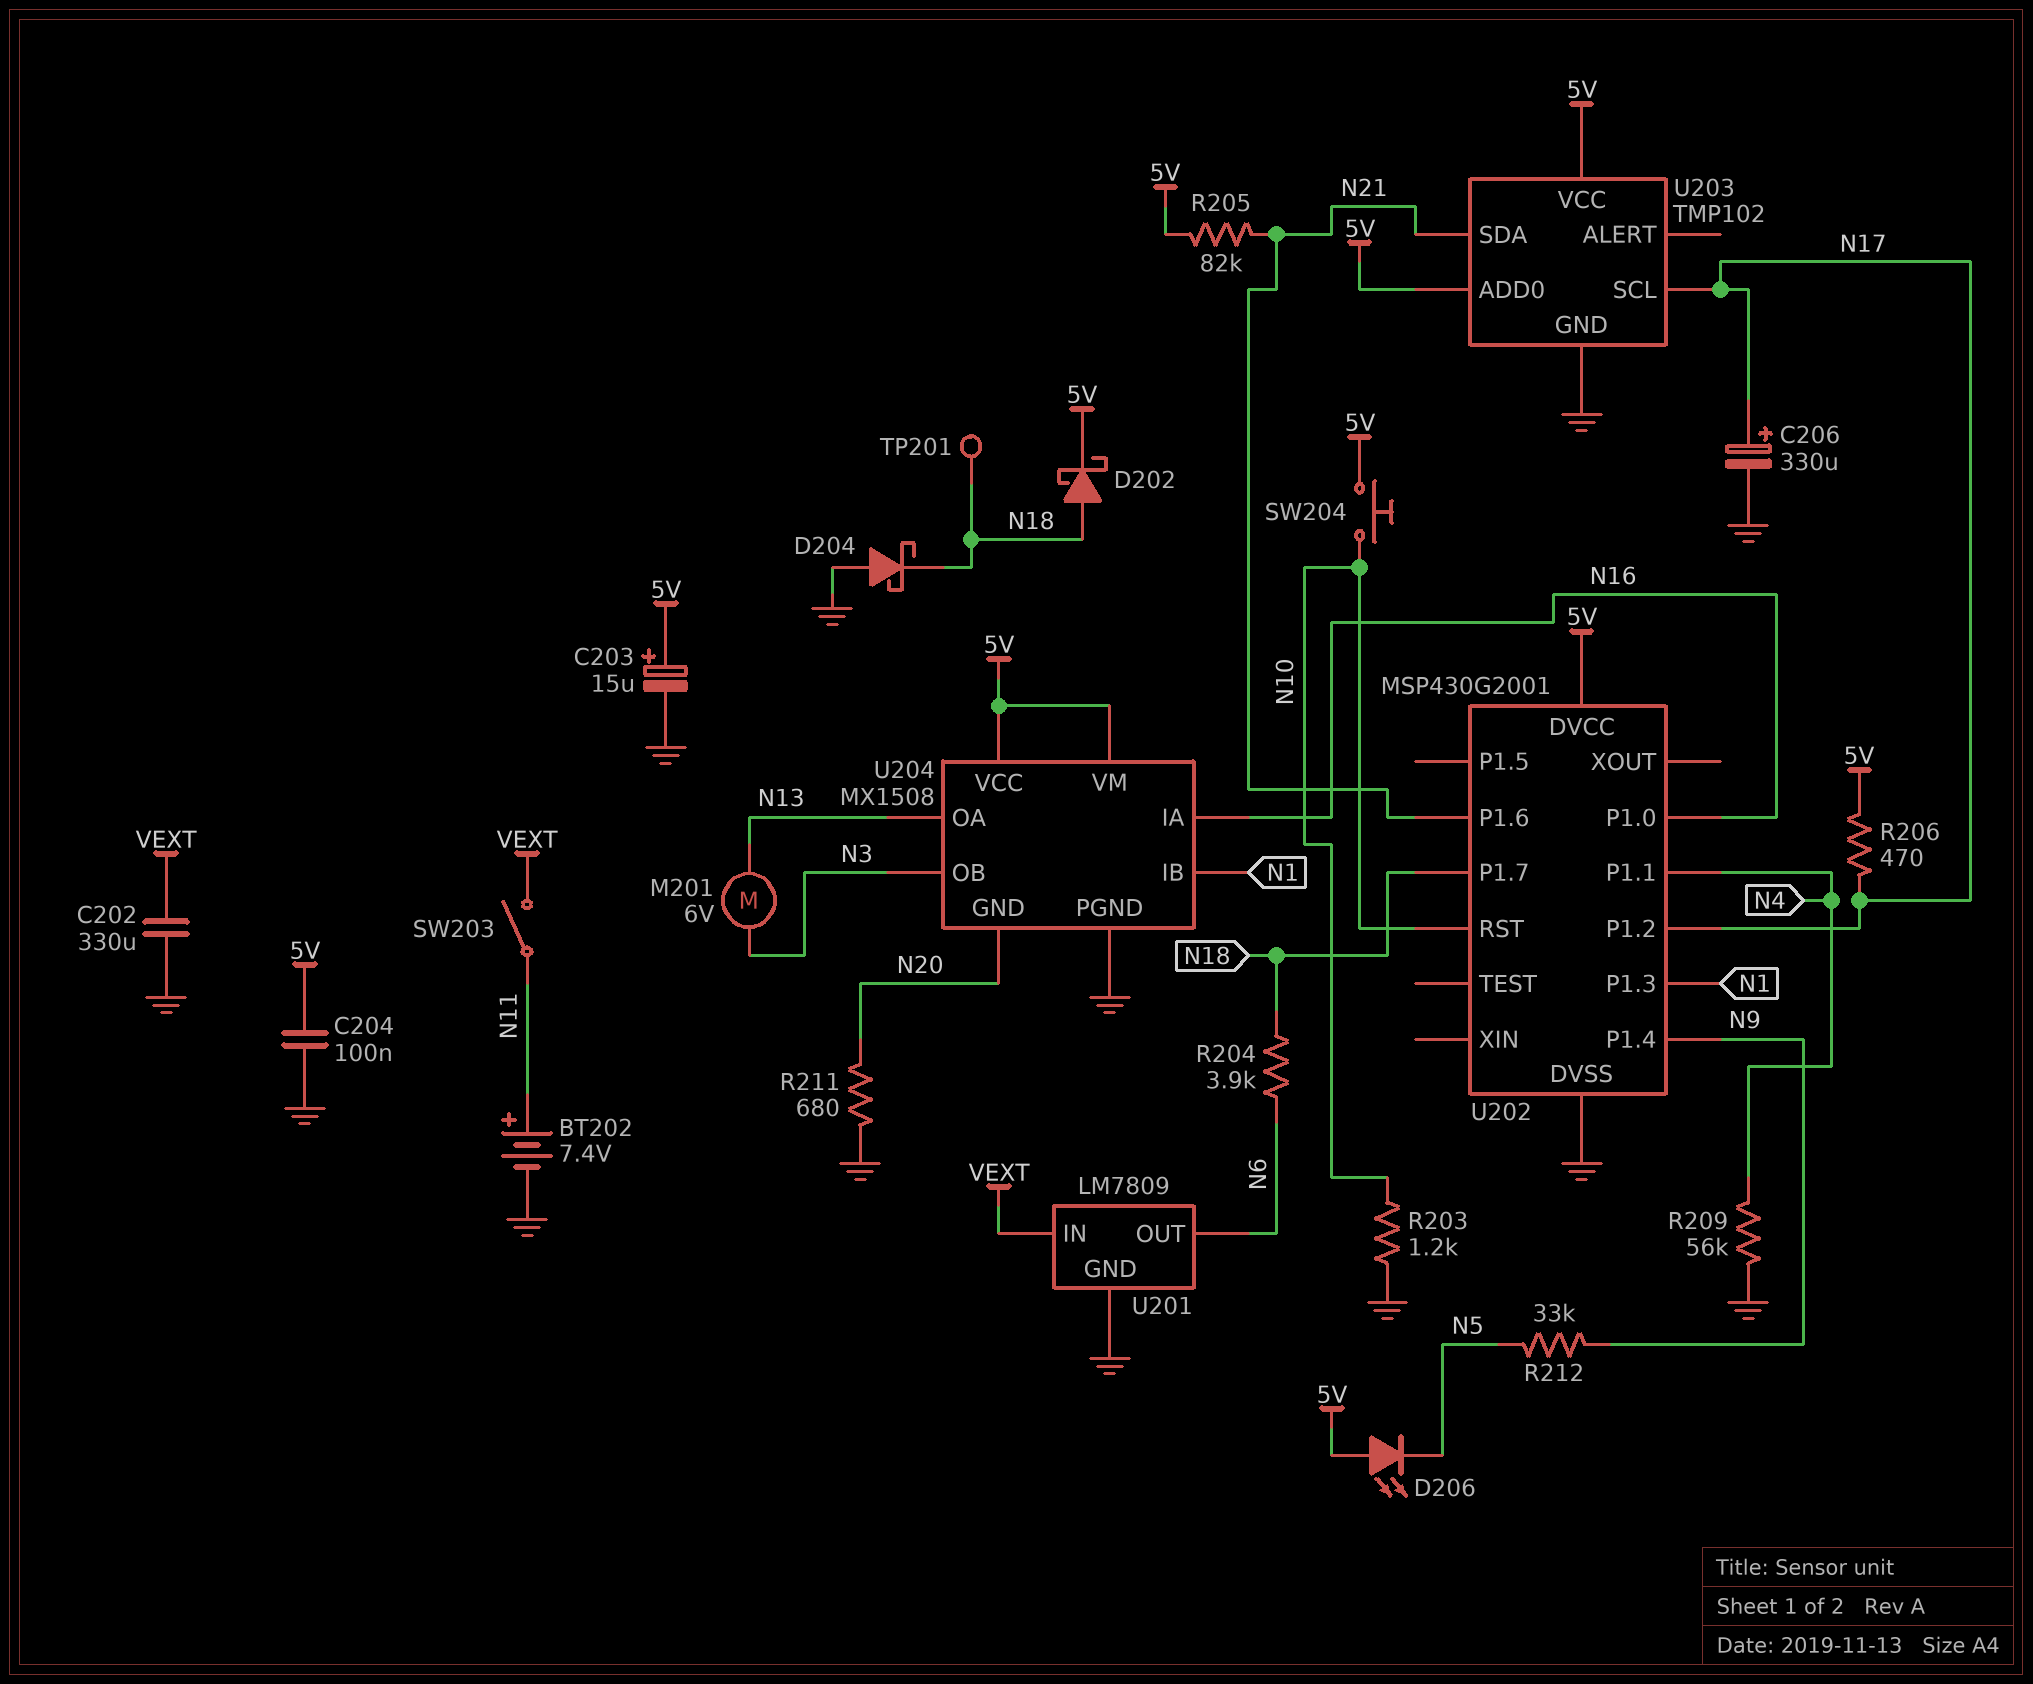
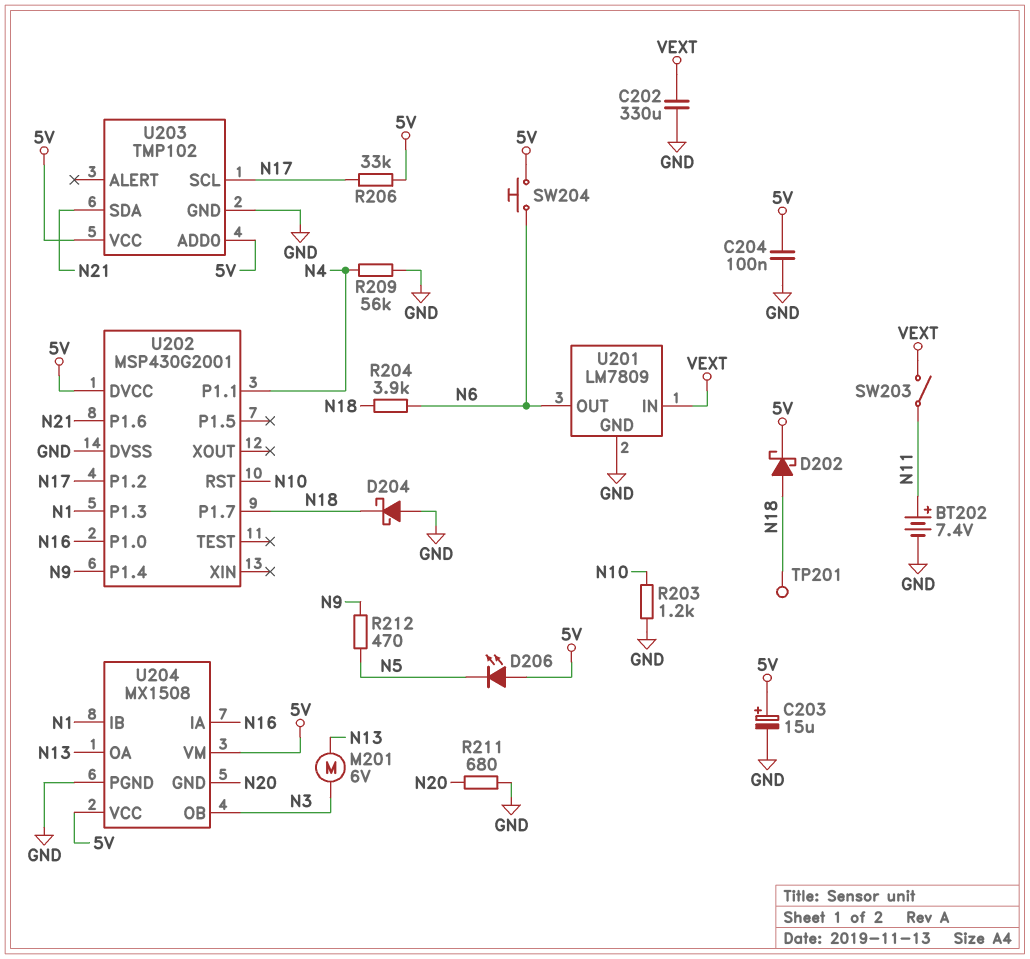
C206: 330uF (plus N17, minus GND) -> none
R205: 82k (5V, N21) -> none
R206: 470 (5V, N17) -> 33k (5V, N17)
R212: 33k (N5, N9) -> 470 (N5, N9)
SW204: button (5V, N10) -> button (5V, N6)

